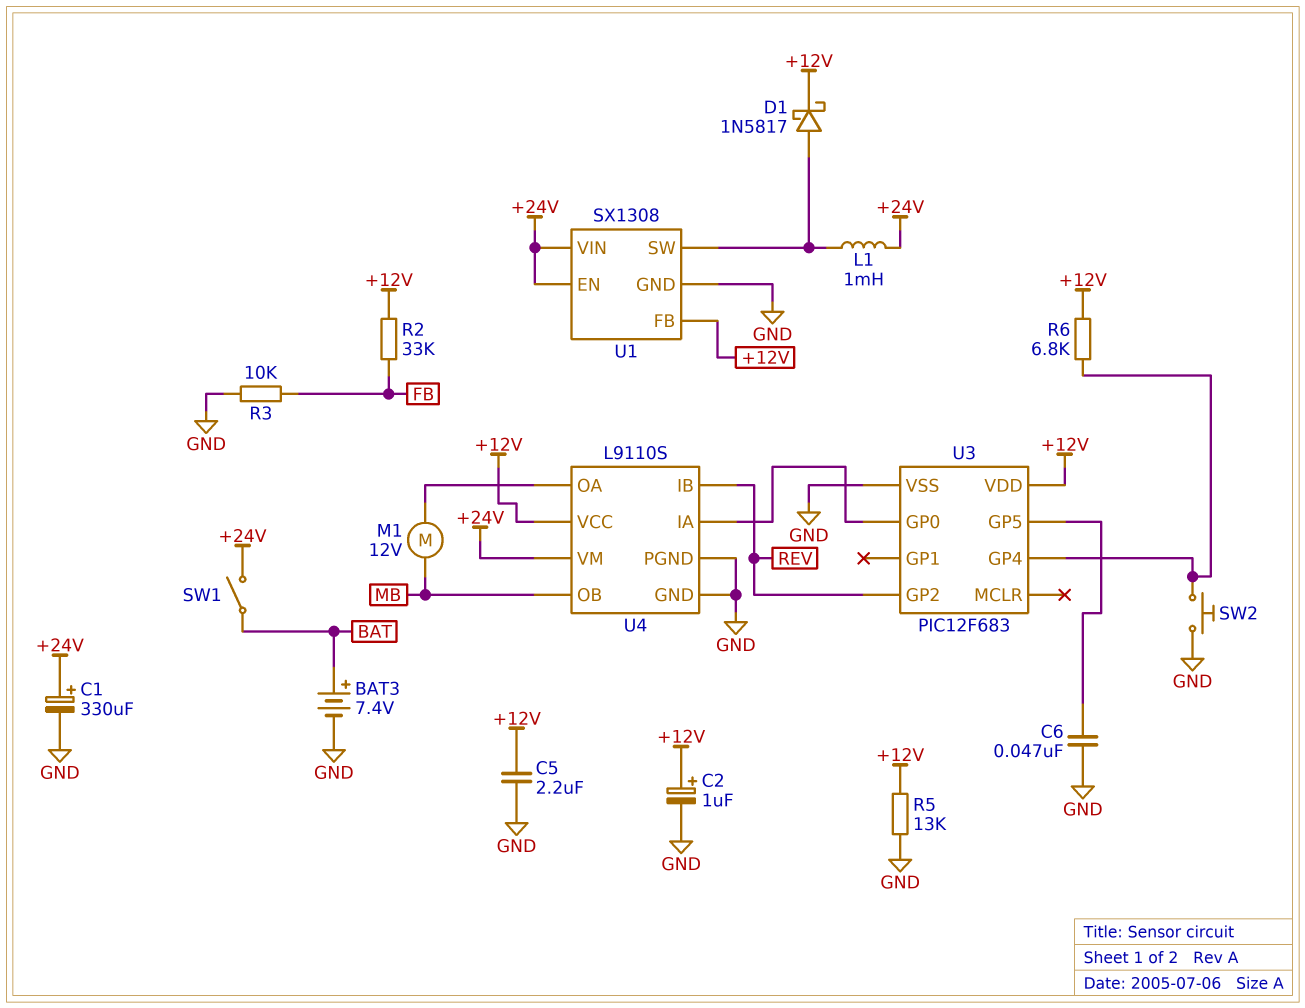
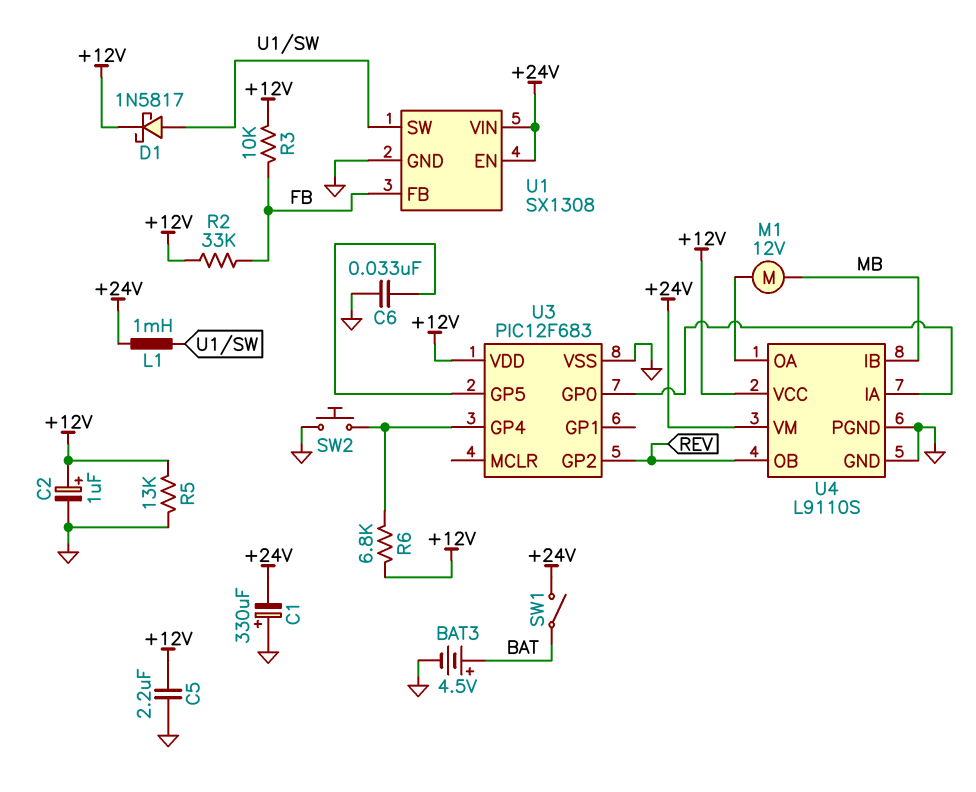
BAT3: 7.4V (plus BAT, minus GND) -> 4.5V (plus BAT, minus GND)
C1: 330uF (plus +24V, minus GND) -> 330uF (plus GND, minus +24V)
C6: 47nF (GND, U3/GP5) -> 33nF (GND, U3/GP5)
R3: 10k (FB, GND) -> 10k (+12V, FB)
U1 pin FB: +12V -> FB
U4 pin IB: REV -> MB
U4 pin OB: MB -> REV

